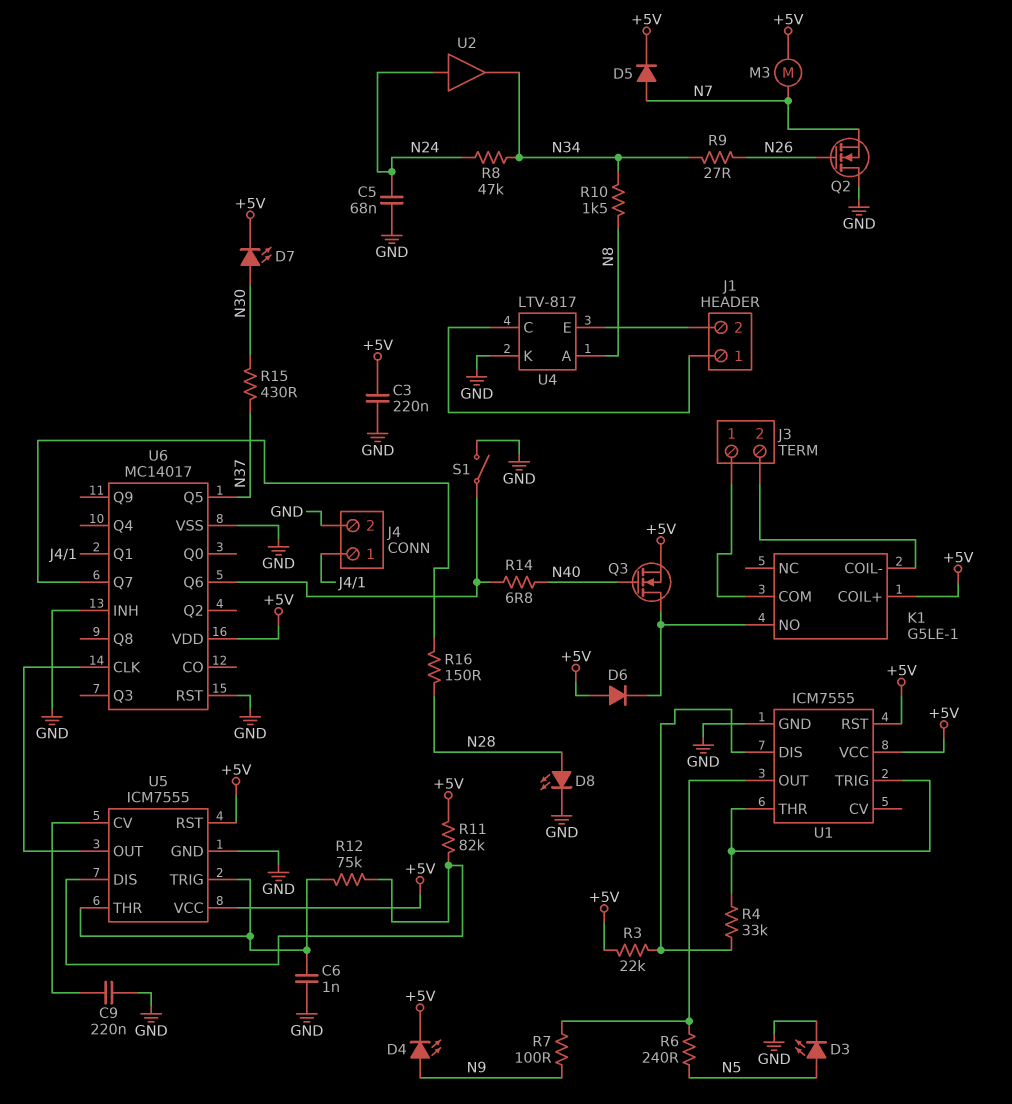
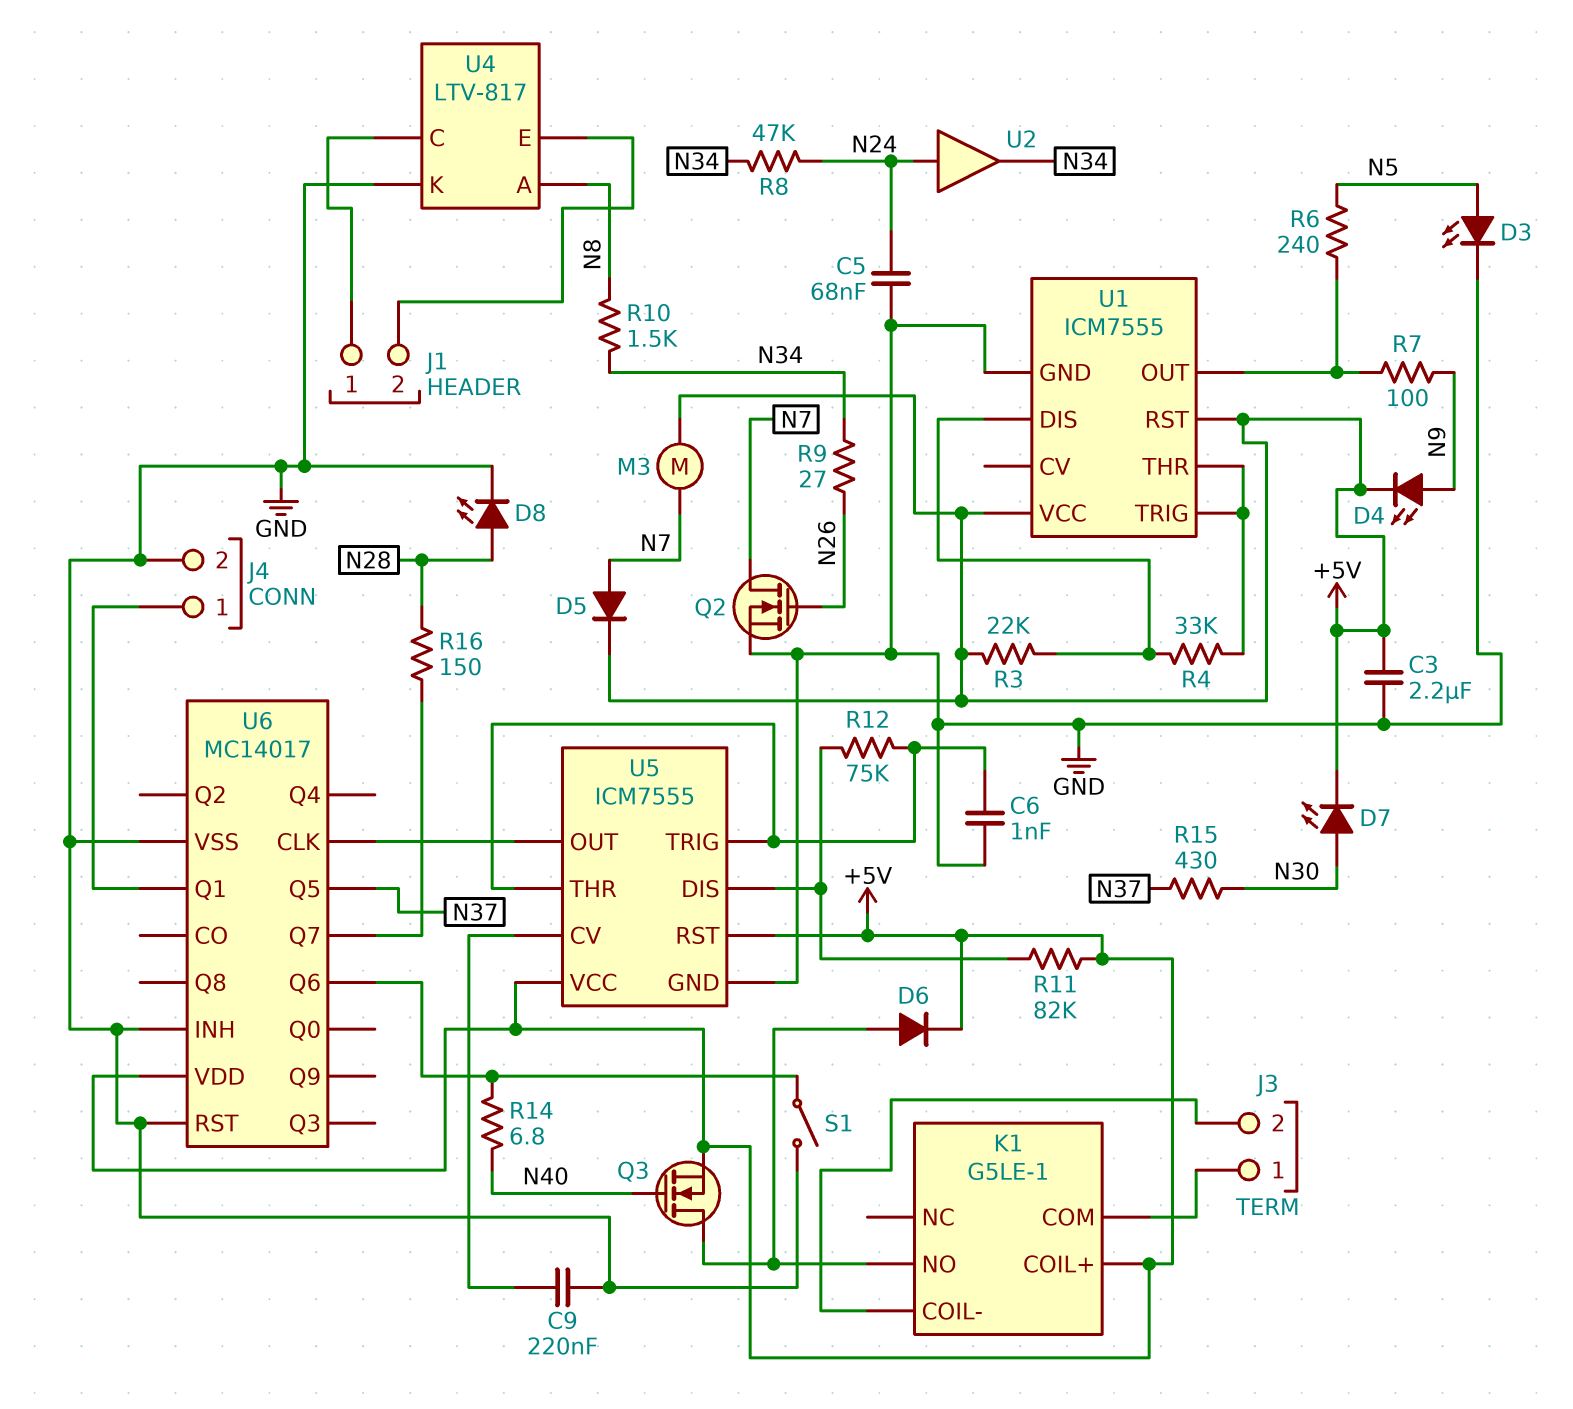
C3: 220nF (+5V, GND) -> 2.2uF (+5V, GND)
D6: diode (A +5V, K K1/NO) -> diode (A K1/NO, K +5V)
Q2: NMOS (G N26, D GND, S N7) -> NMOS (G N26, D N7, S GND)

